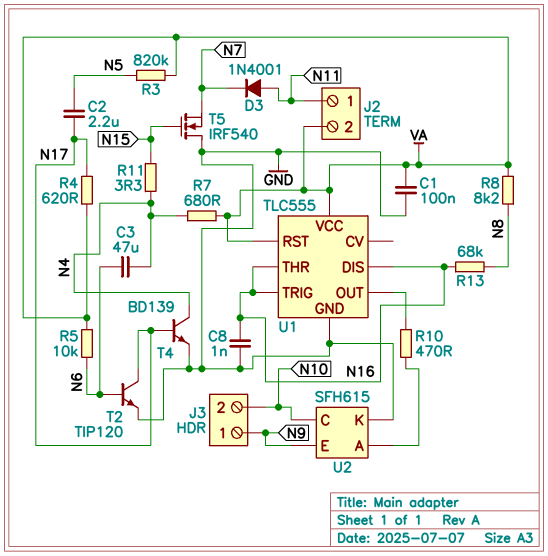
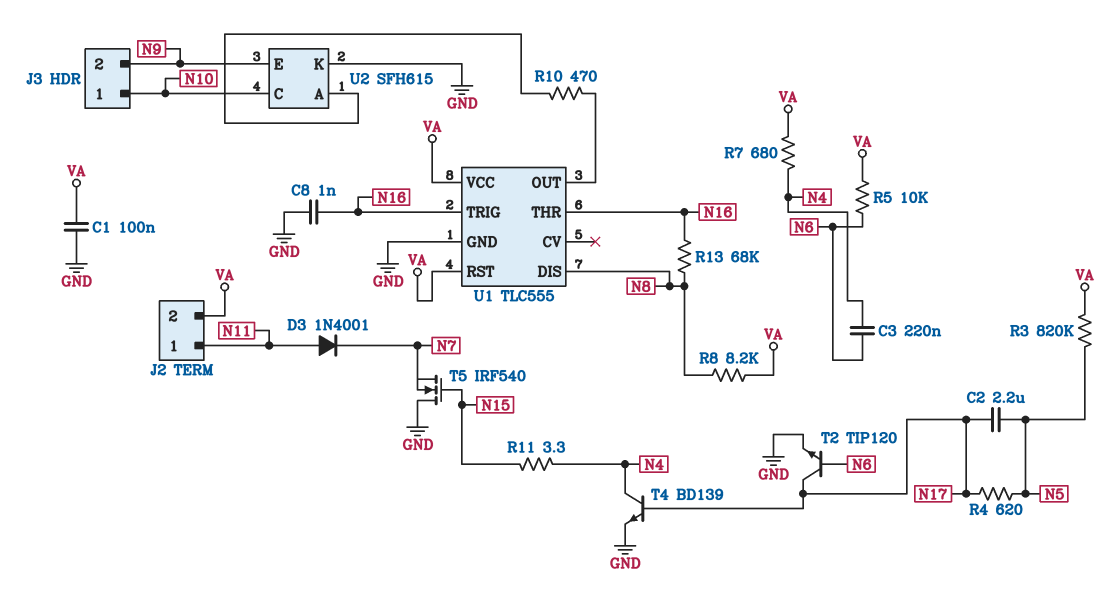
C3: 47uF (N4, N6) -> 220nF (N4, N6)
J3 pin 1: N9 -> N10
J3 pin 2: N10 -> N9
R4: 620 (N17, VA) -> 620 (N5, N17)
U1 pin DIS: N16 -> N8

